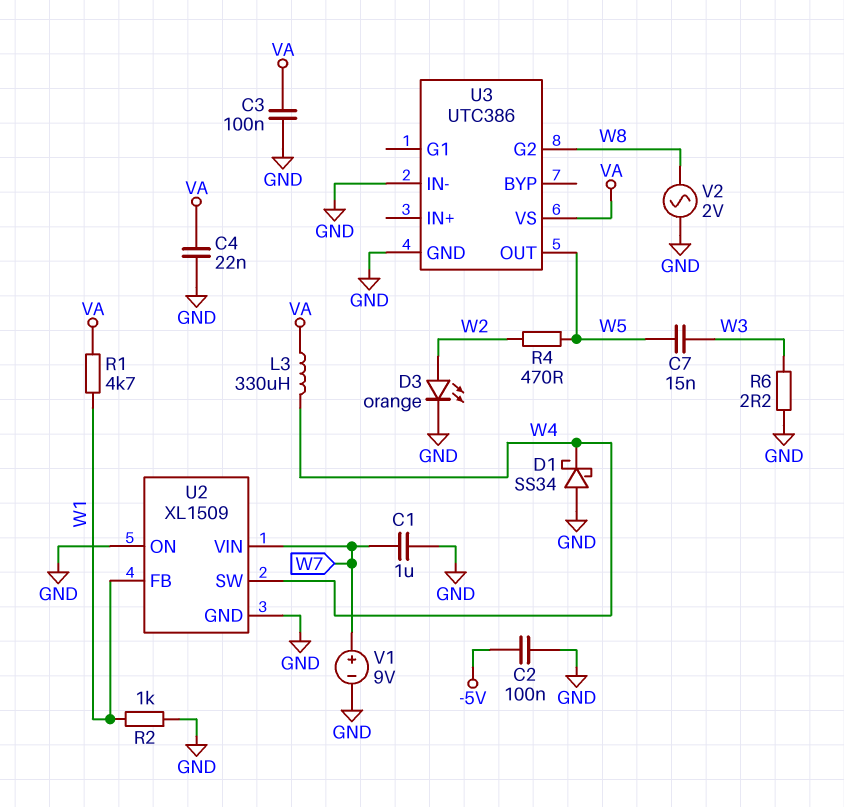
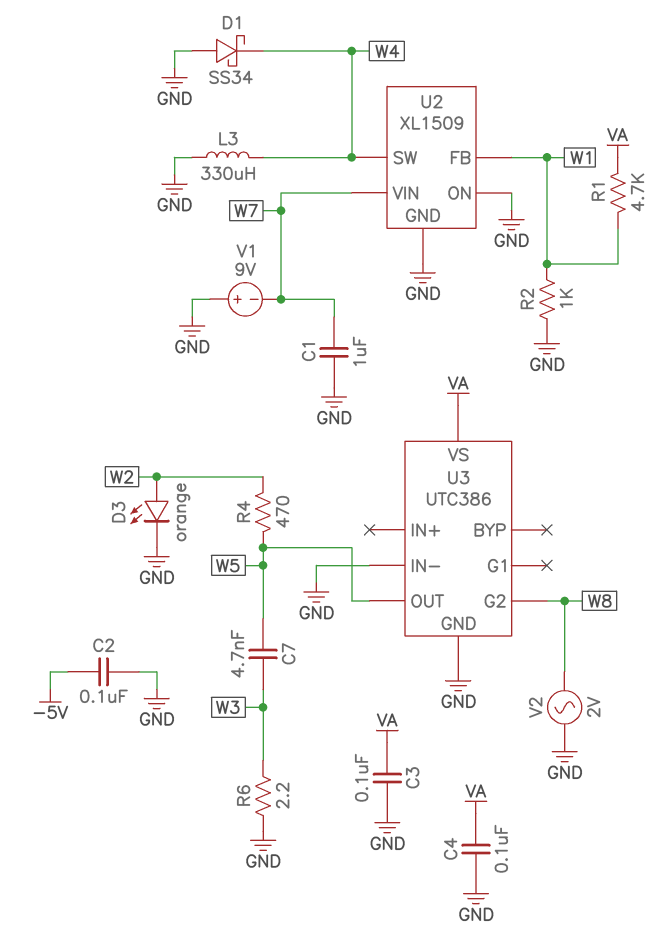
C4: 22nF (GND, VA) -> 100nF (GND, VA)
C7: 15nF (W3, W5) -> 4.7nF (W3, W5)
L3: 330uH (VA, W4) -> 330uH (GND, W4)
V1: 9V (plus W7, minus GND) -> 9V (plus GND, minus W7)

